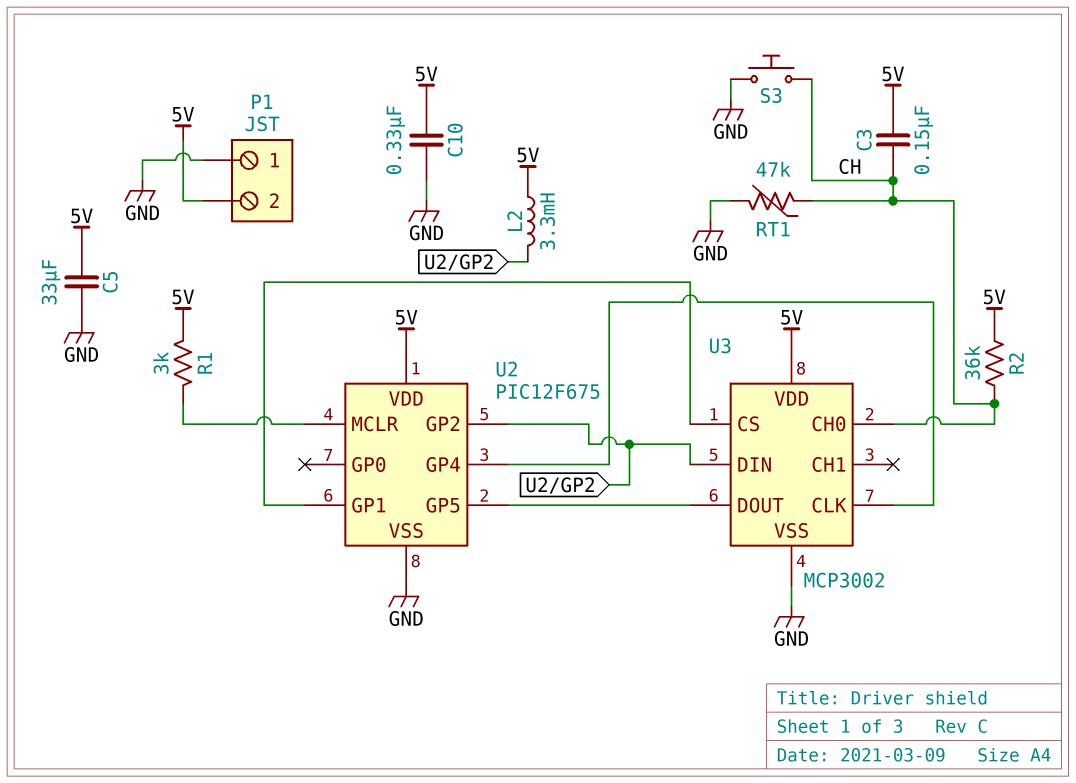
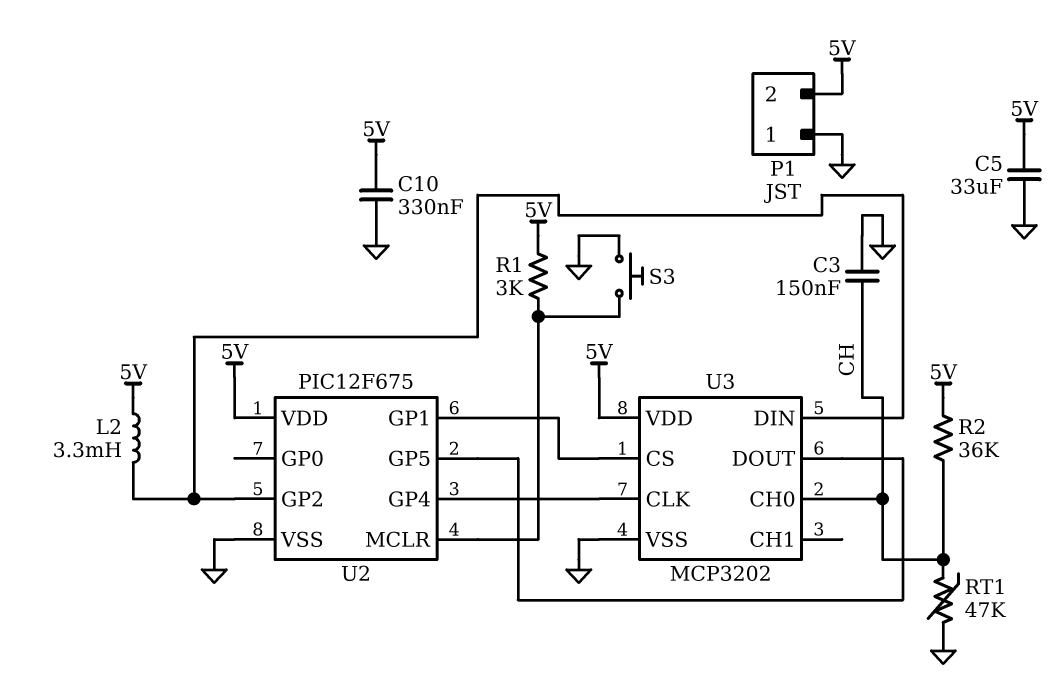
C3: 150nF (5V, CH) -> 150nF (CH, GND)
S3: button (CH, GND) -> button (GND, U2/MCLR)
U3: MCP3002 -> MCP3202

